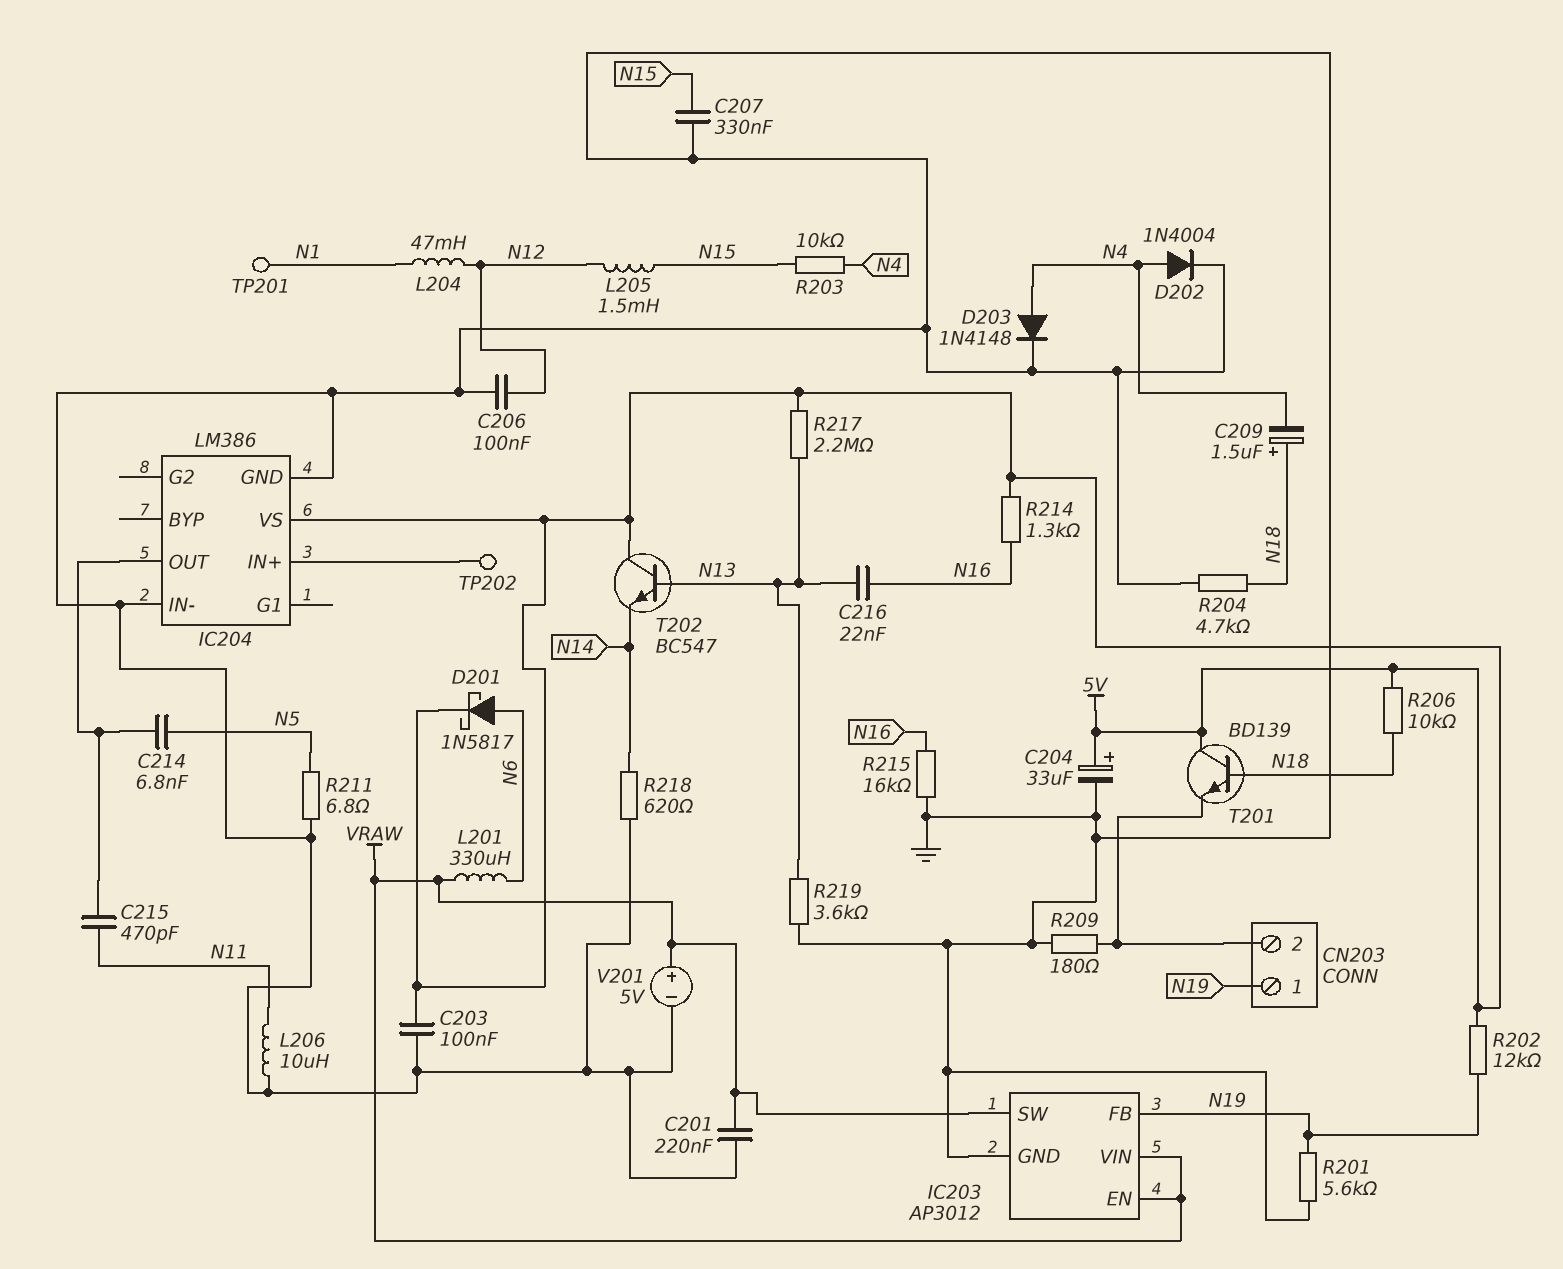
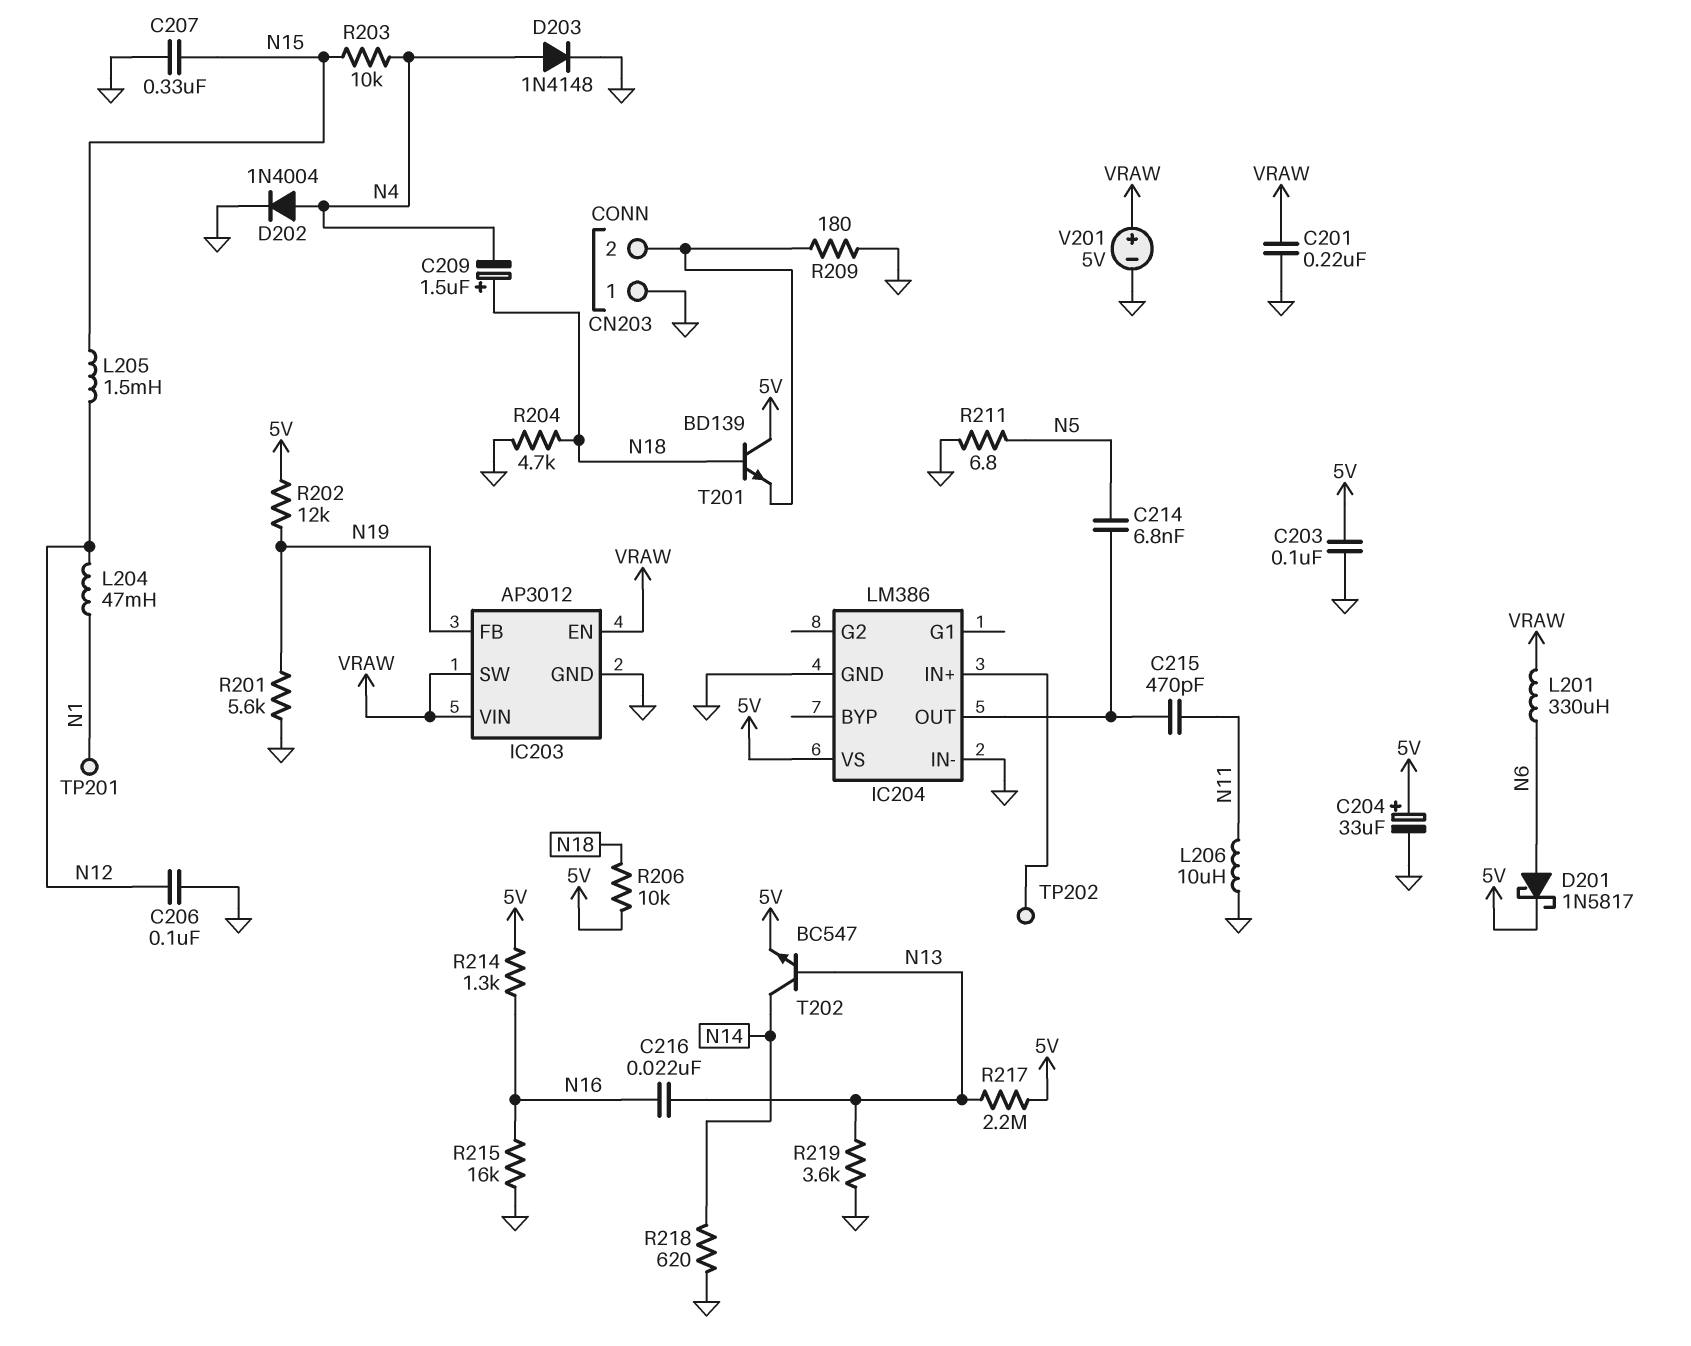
CN203 pin 1: N19 -> GND
T202: NPN BC547 (B N13, C 5V, E N14) -> NPN BC547 (B N13, C N14, E 5V)

